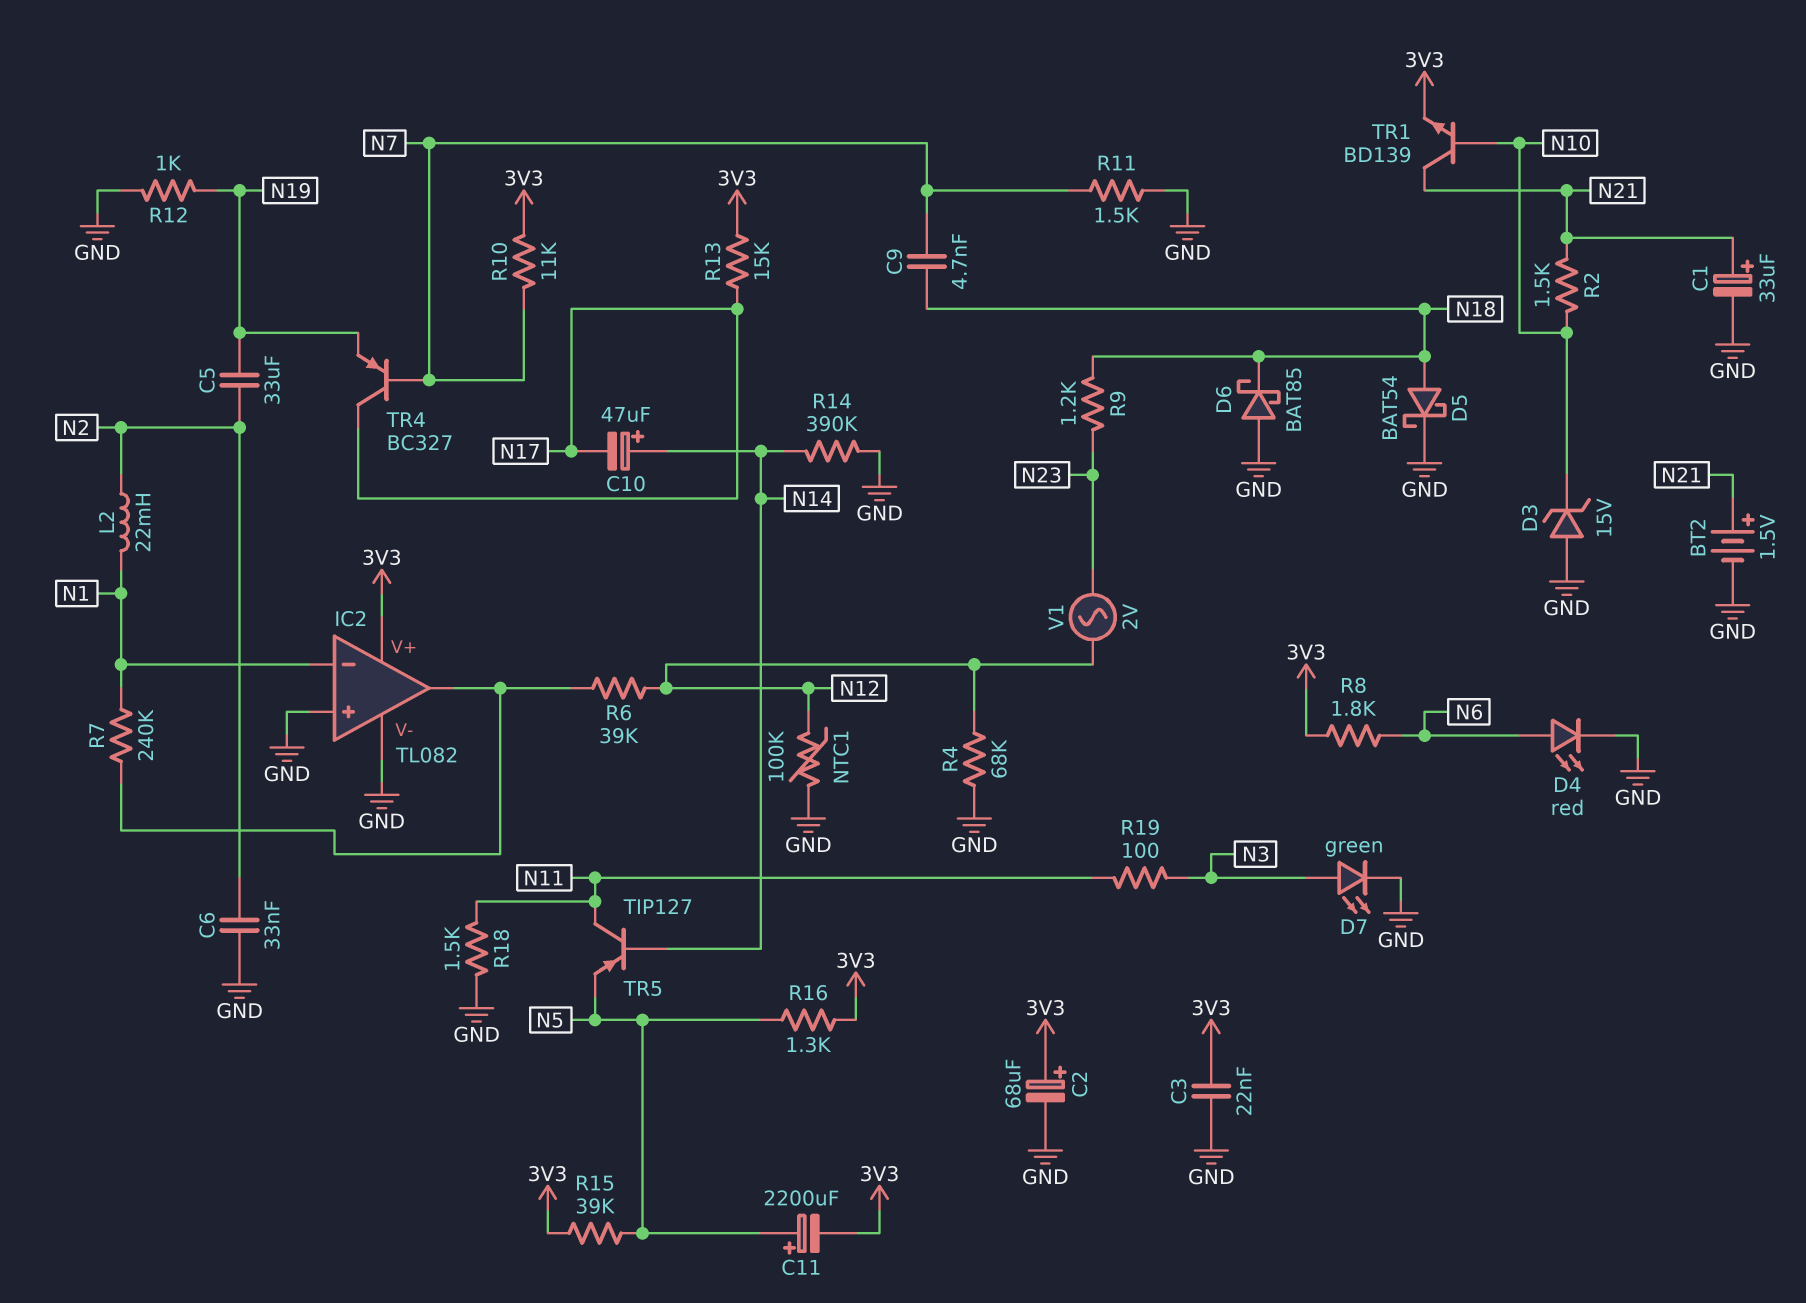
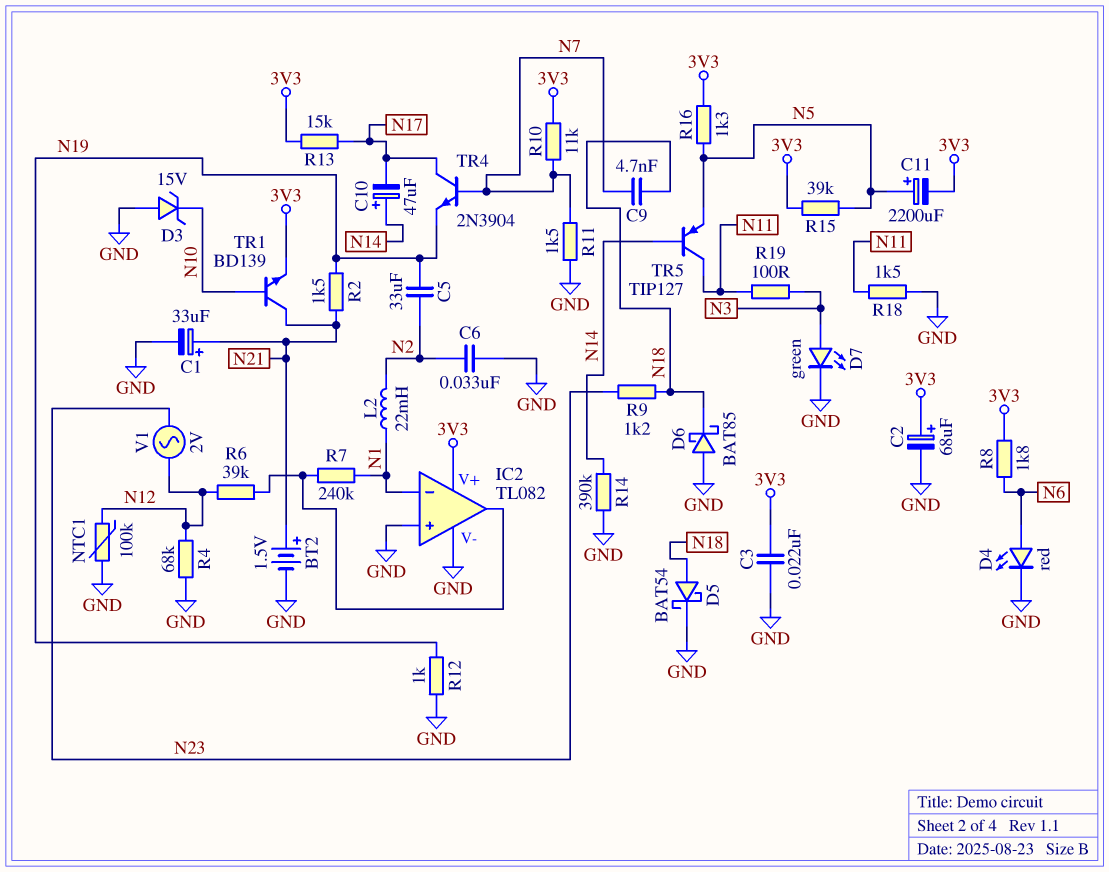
R2: 1.5k (N10, N21) -> 1.5k (N19, N21)
TR4: PNP BC327 (B N7, C N17, E N19) -> NPN 2N3904 (B N7, C N17, E N19)

